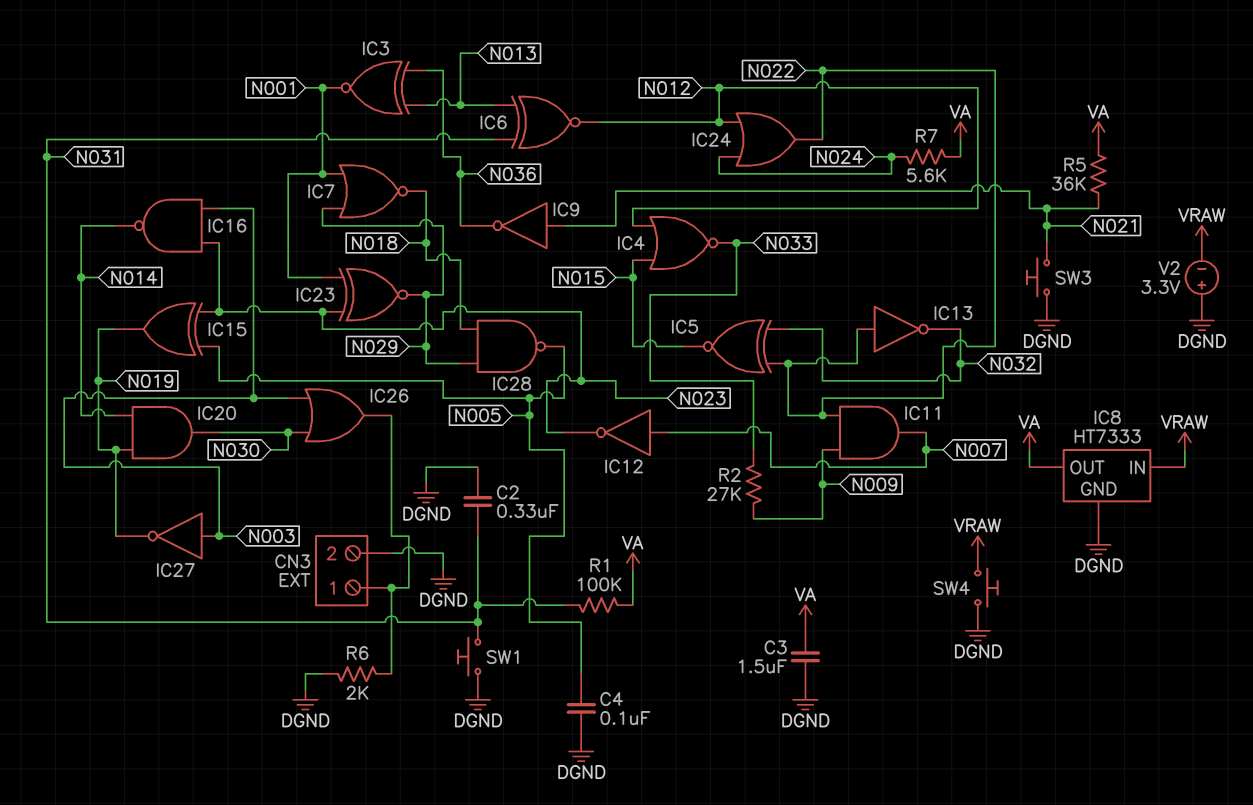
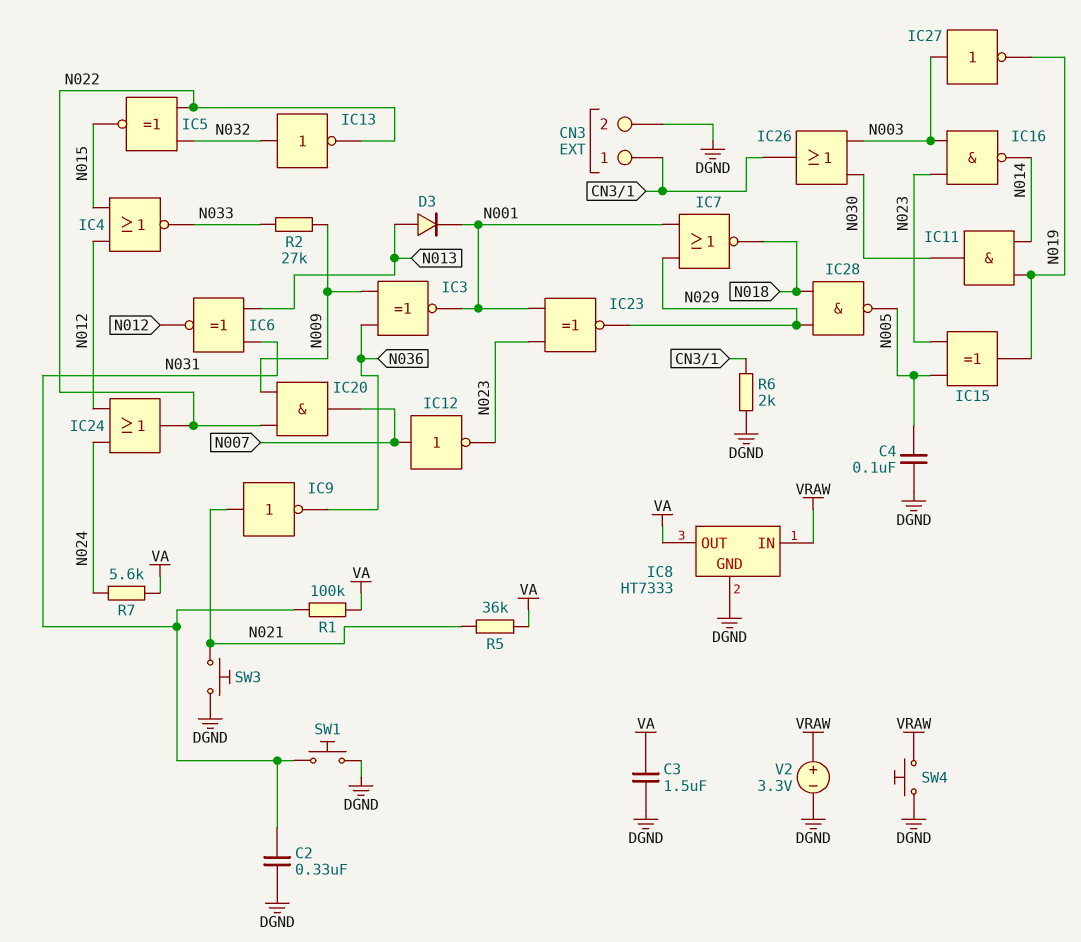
D3: none -> diode (A N013, K N001)
IC3: XNOR (in N013, in N036, out N001) -> XNOR (in N009, in N036, out N001)
IC11: AND (in N009, in N022, out N007) -> AND (in N014, in N019, out N030)
IC13: NOT (in N022, out N032) -> NOT (in N032, out N022)
IC20: AND (in N014, in N019, out N030) -> AND (in N009, in N022, out N007)
V2: 3.3V (plus DGND, minus VRAW) -> 3.3V (plus VRAW, minus DGND)

